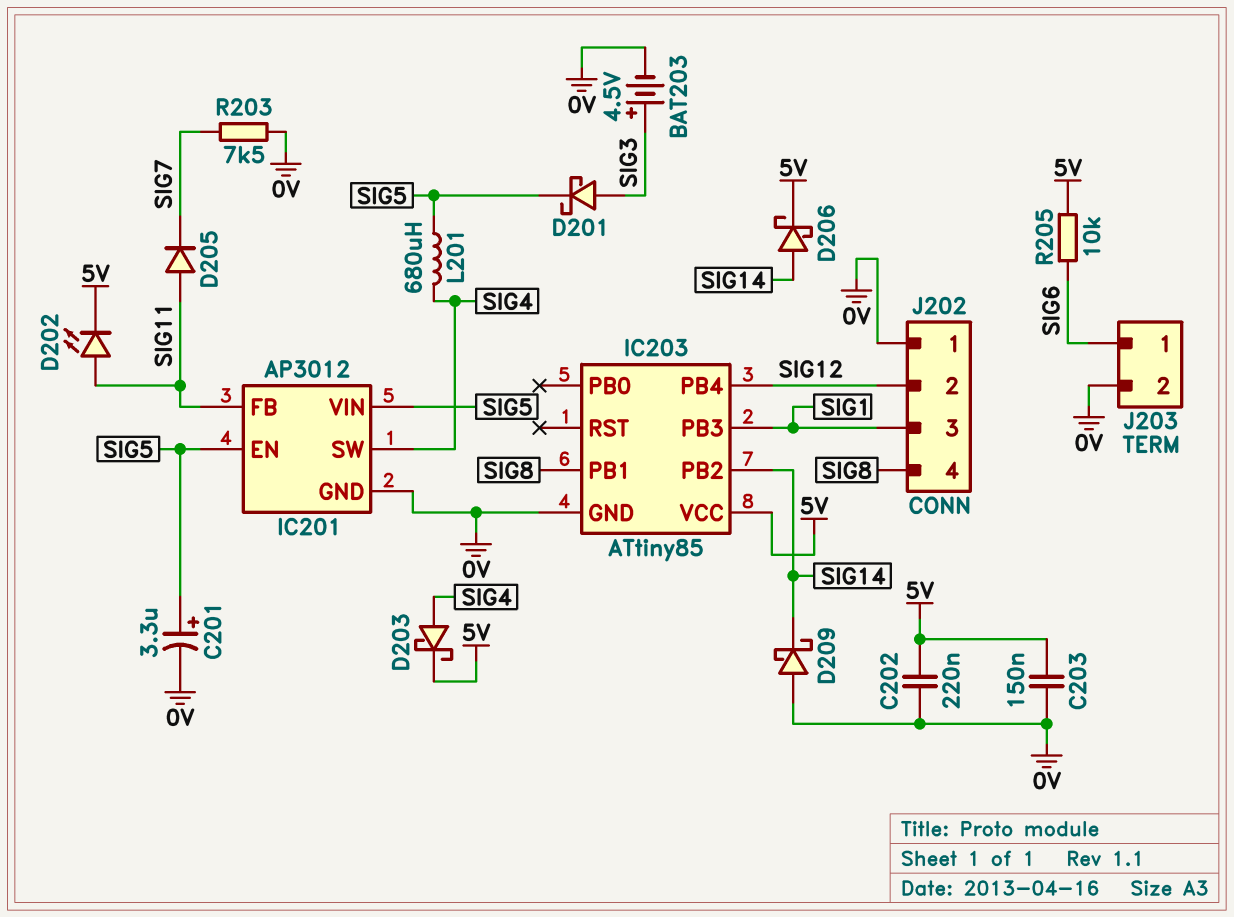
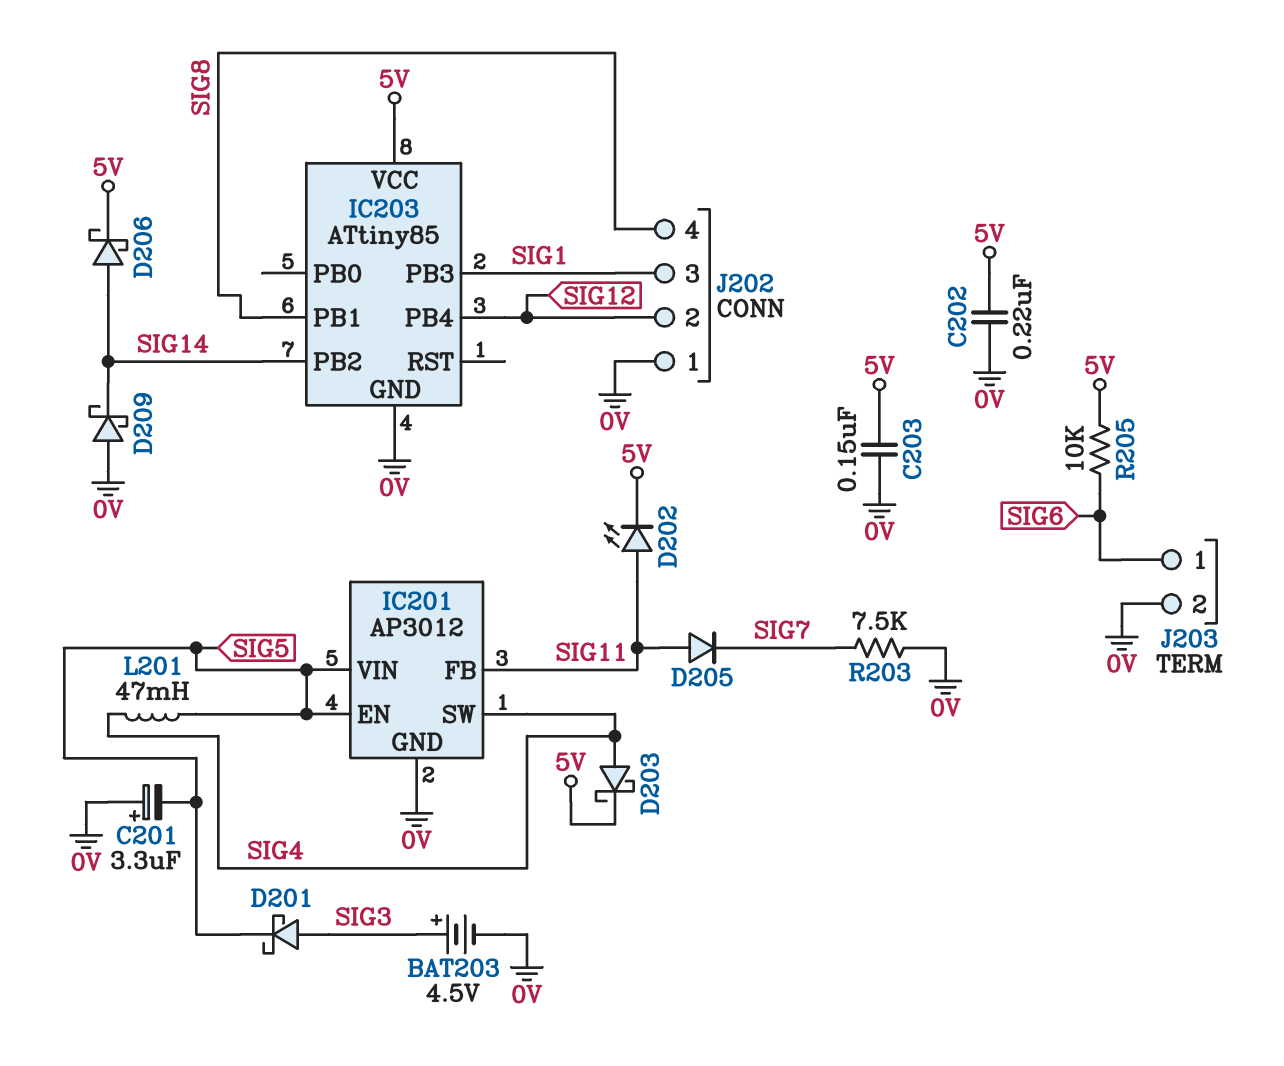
C201: 3.3uF (plus SIG5, minus 0V) -> 3.3uF (plus 0V, minus SIG5)
L201: 680uH (SIG4, SIG5) -> 47mH (SIG4, SIG5)

